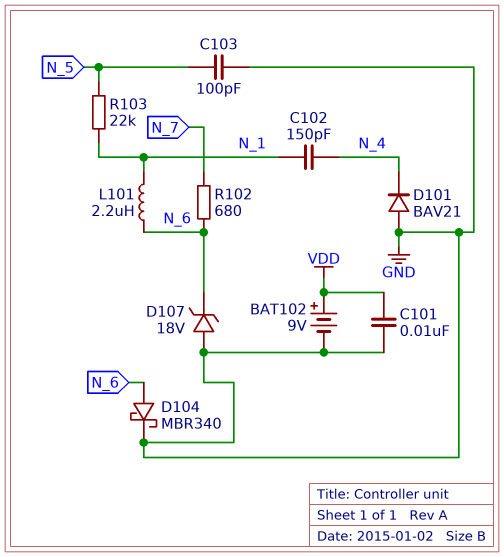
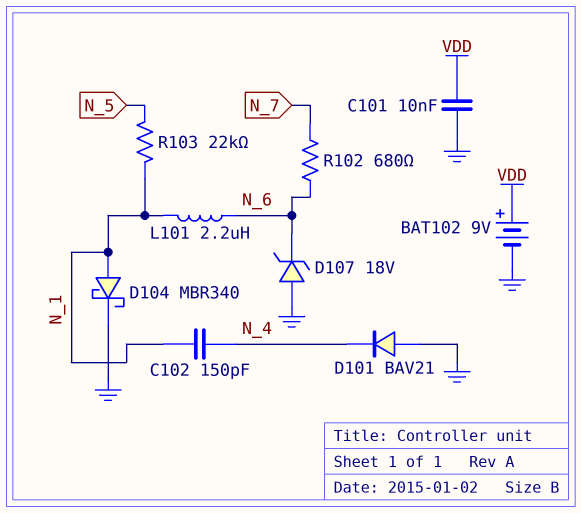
C103: 100pF (GND, N_5) -> none
D104: schottky MBR340 (A N_6, K GND) -> schottky MBR340 (A N_1, K GND)

